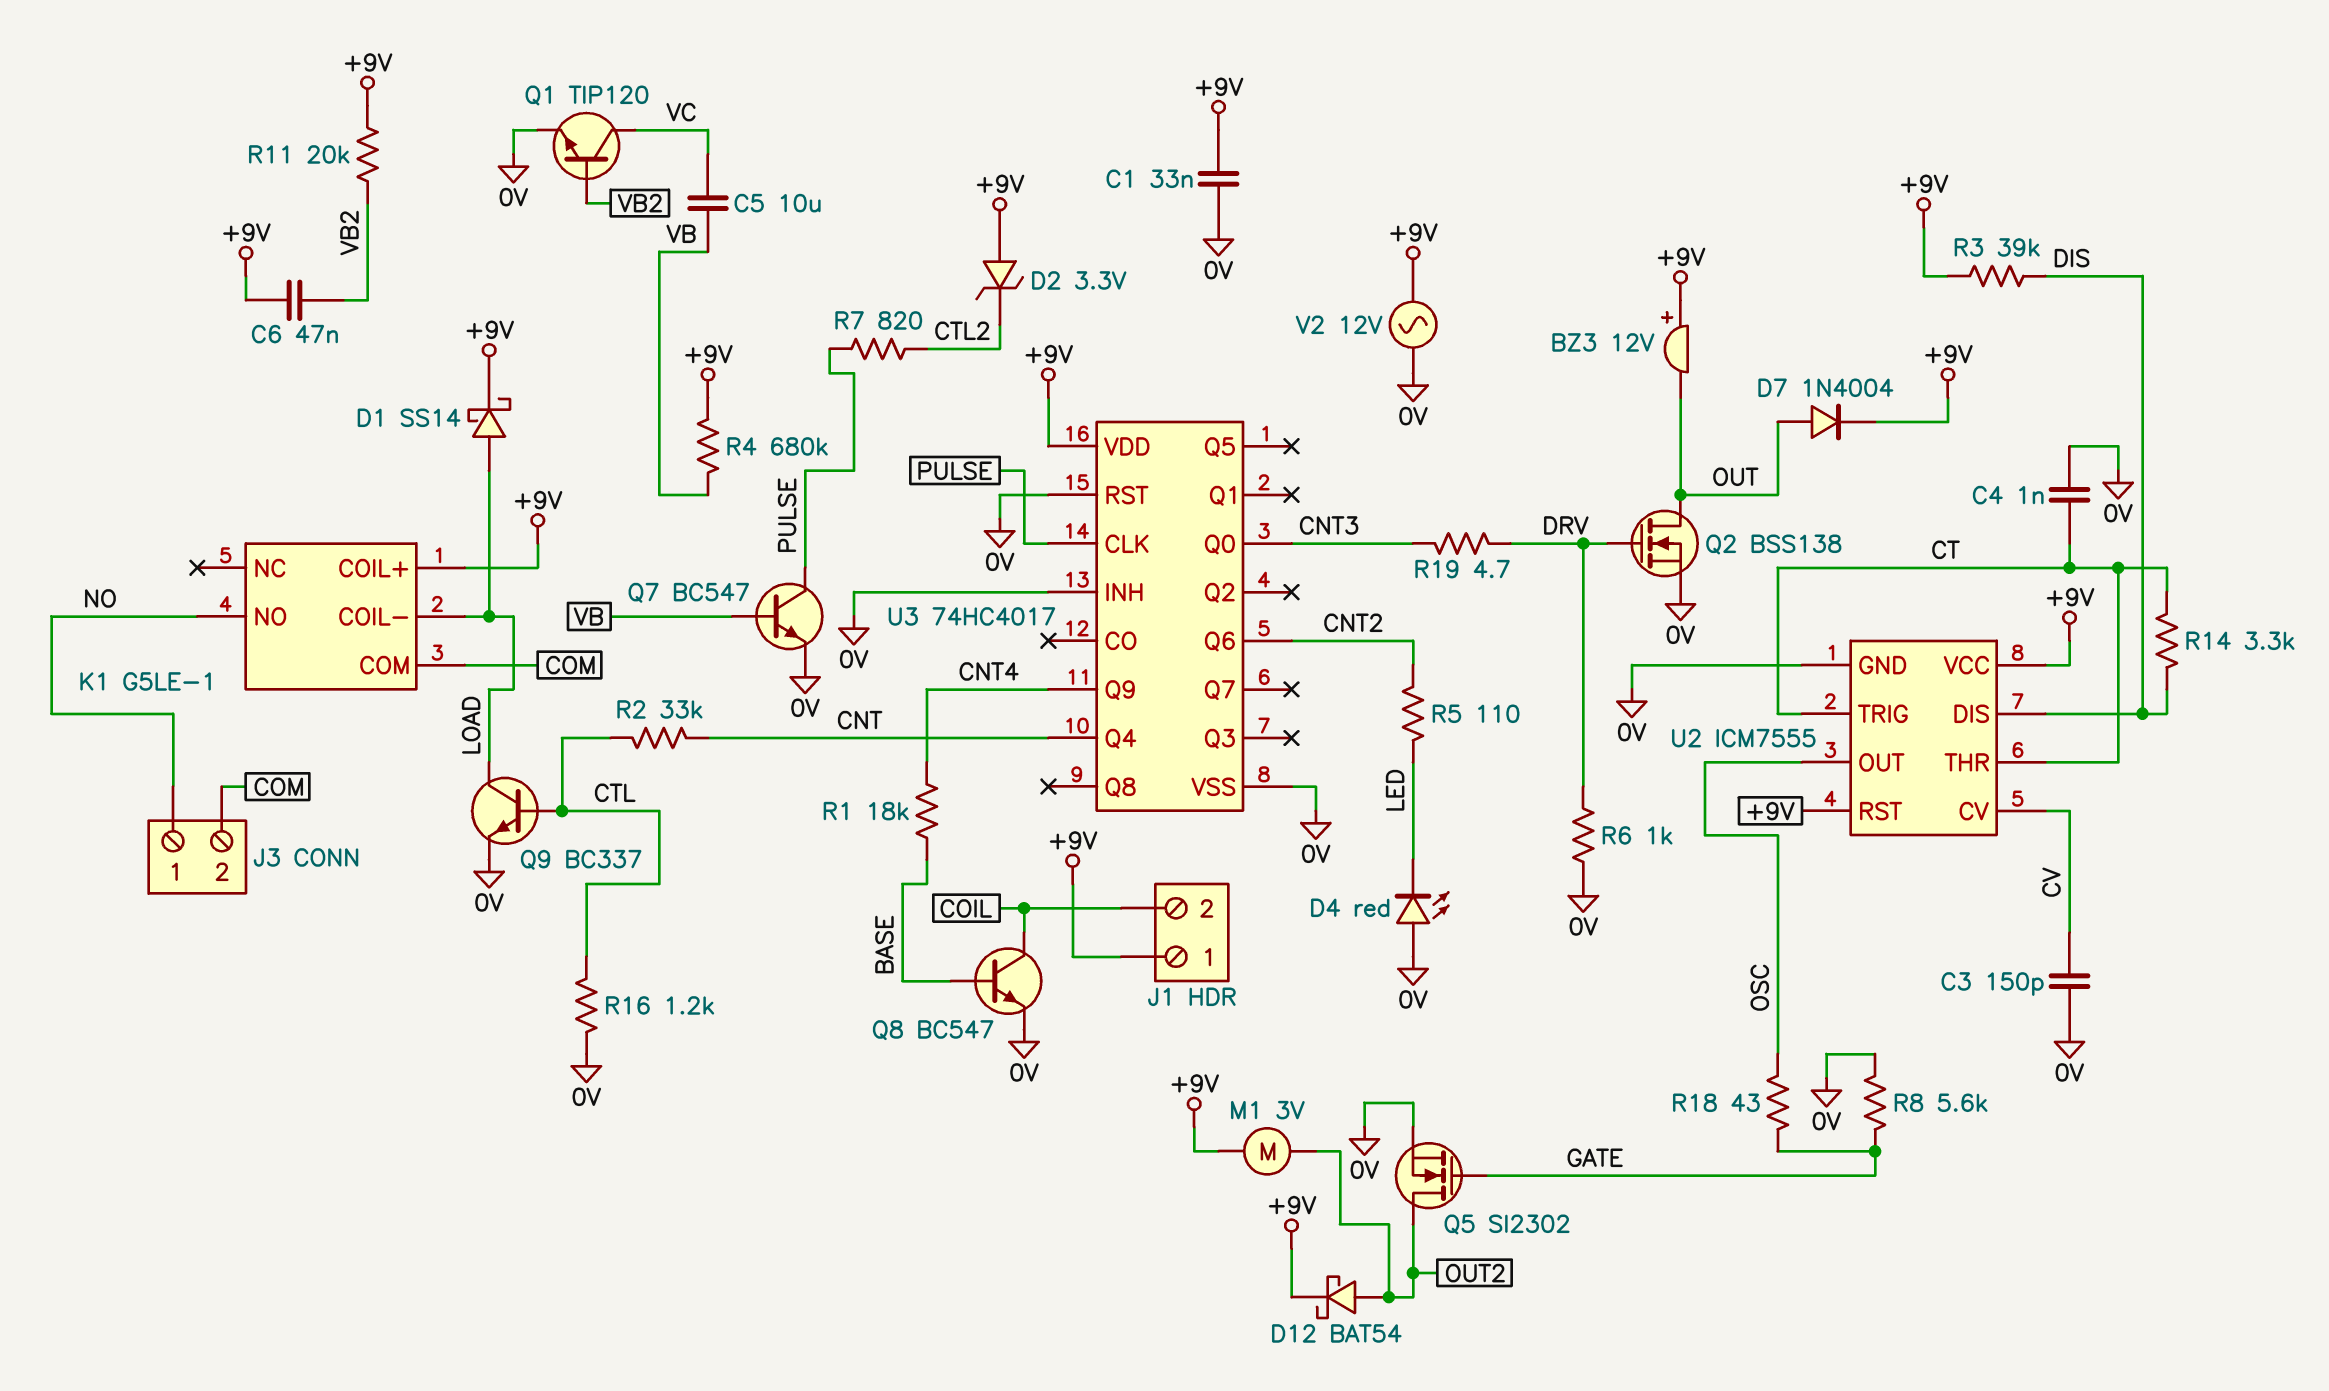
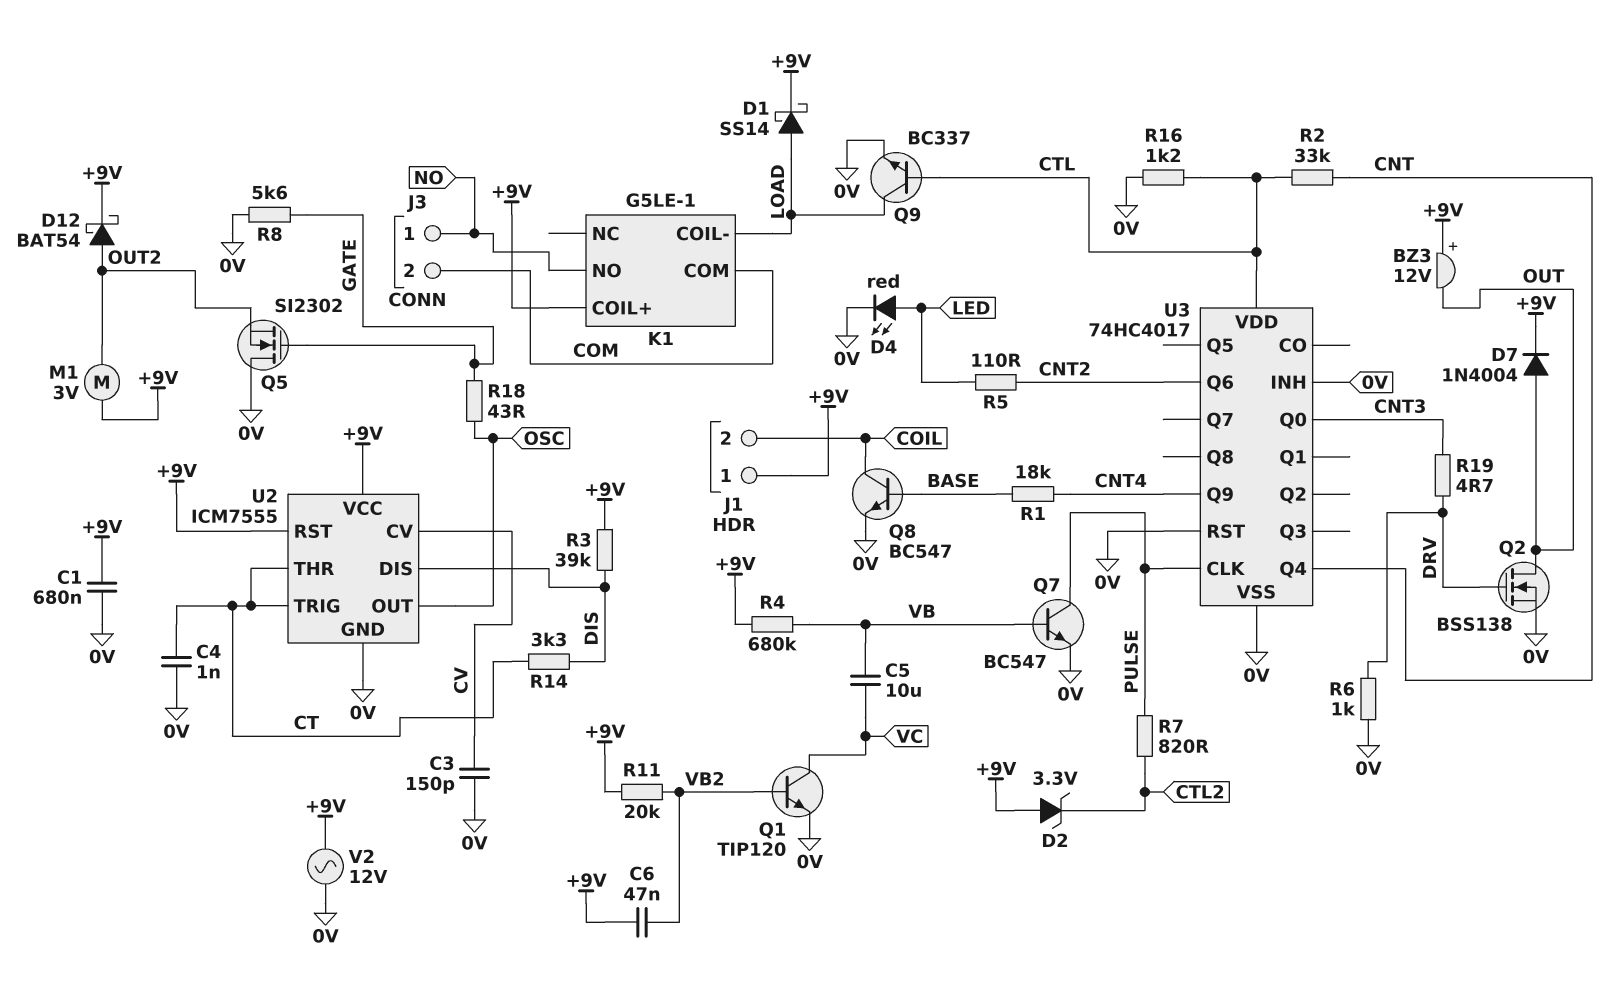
C1: 33nF (+9V, 0V) -> 680nF (+9V, 0V)
D4: LED red (A 0V, K LED) -> LED red (A LED, K 0V)
Q5: NMOS SI2302 (G GATE, D OUT2, S 0V) -> NMOS SI2302 (G GATE, D 0V, S OUT2)
U3 pin VDD: +9V -> CTL

